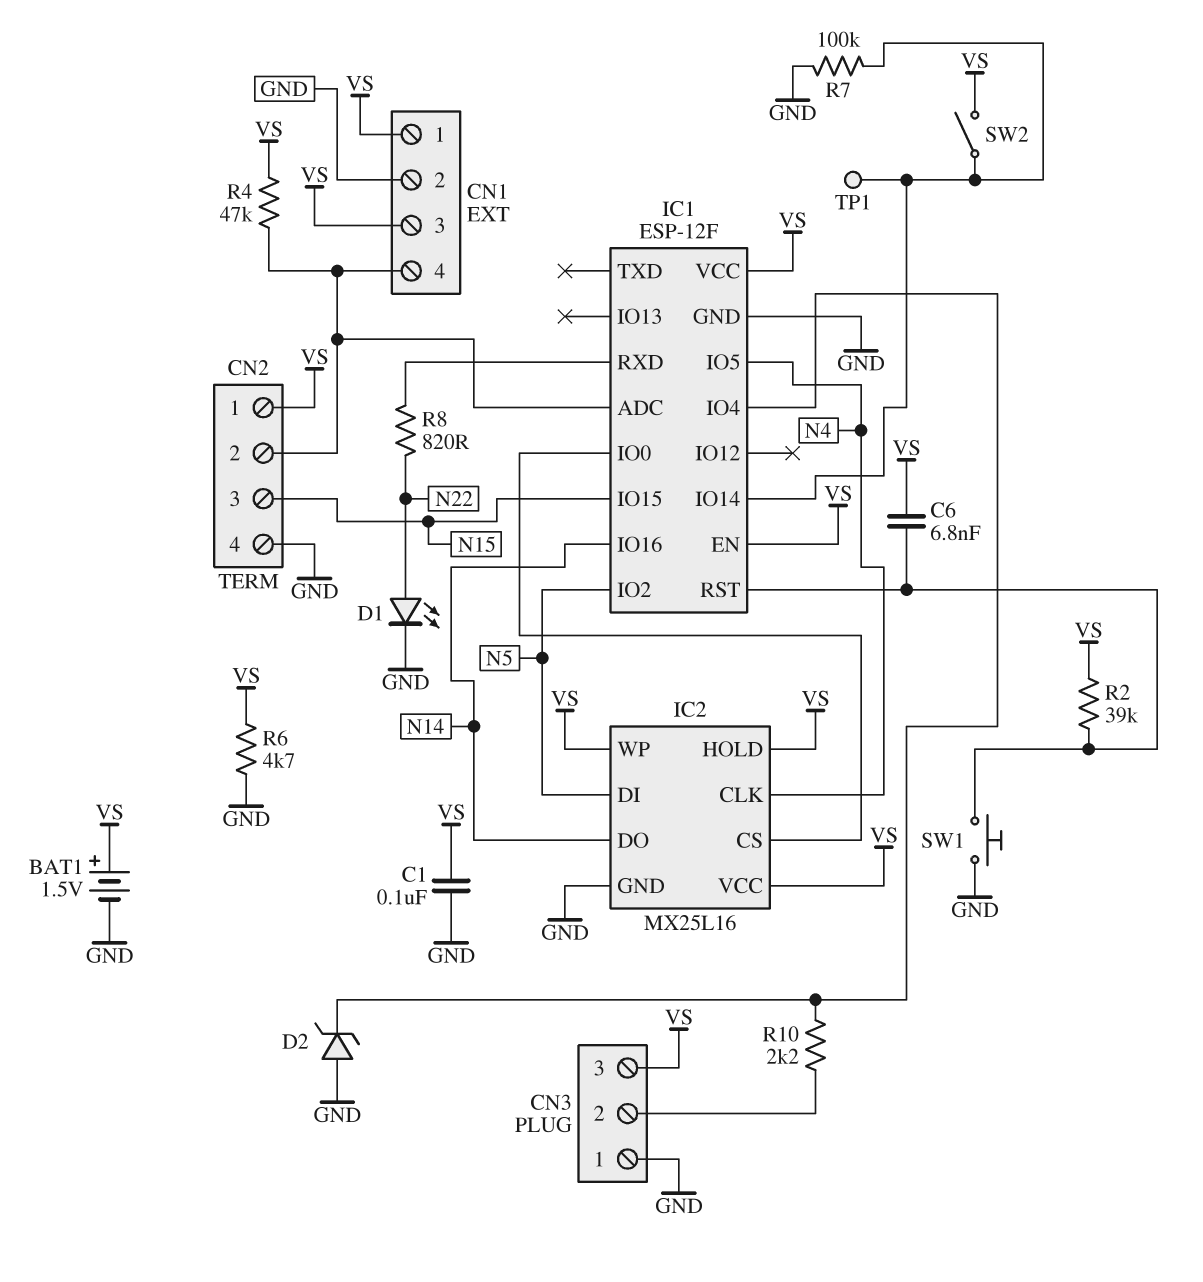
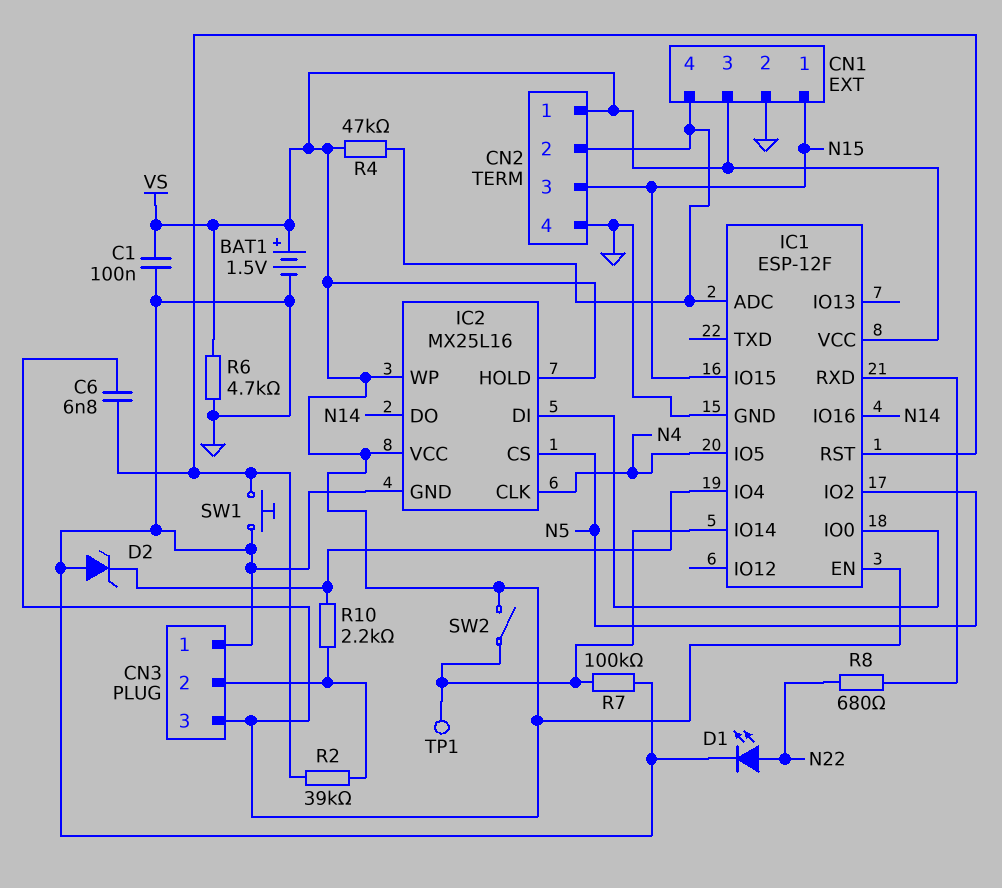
CN1 pin 1: VS -> N15
IC2 pin CS: IC1/IO0 -> N5
IC2 pin DI: N5 -> IC1/IO0
R2: 39k (IC1/RST, VS) -> 39k (CN3/2, IC1/RST)
R8: 820 (IC1/RXD, N22) -> 680 (IC1/RXD, N22)

